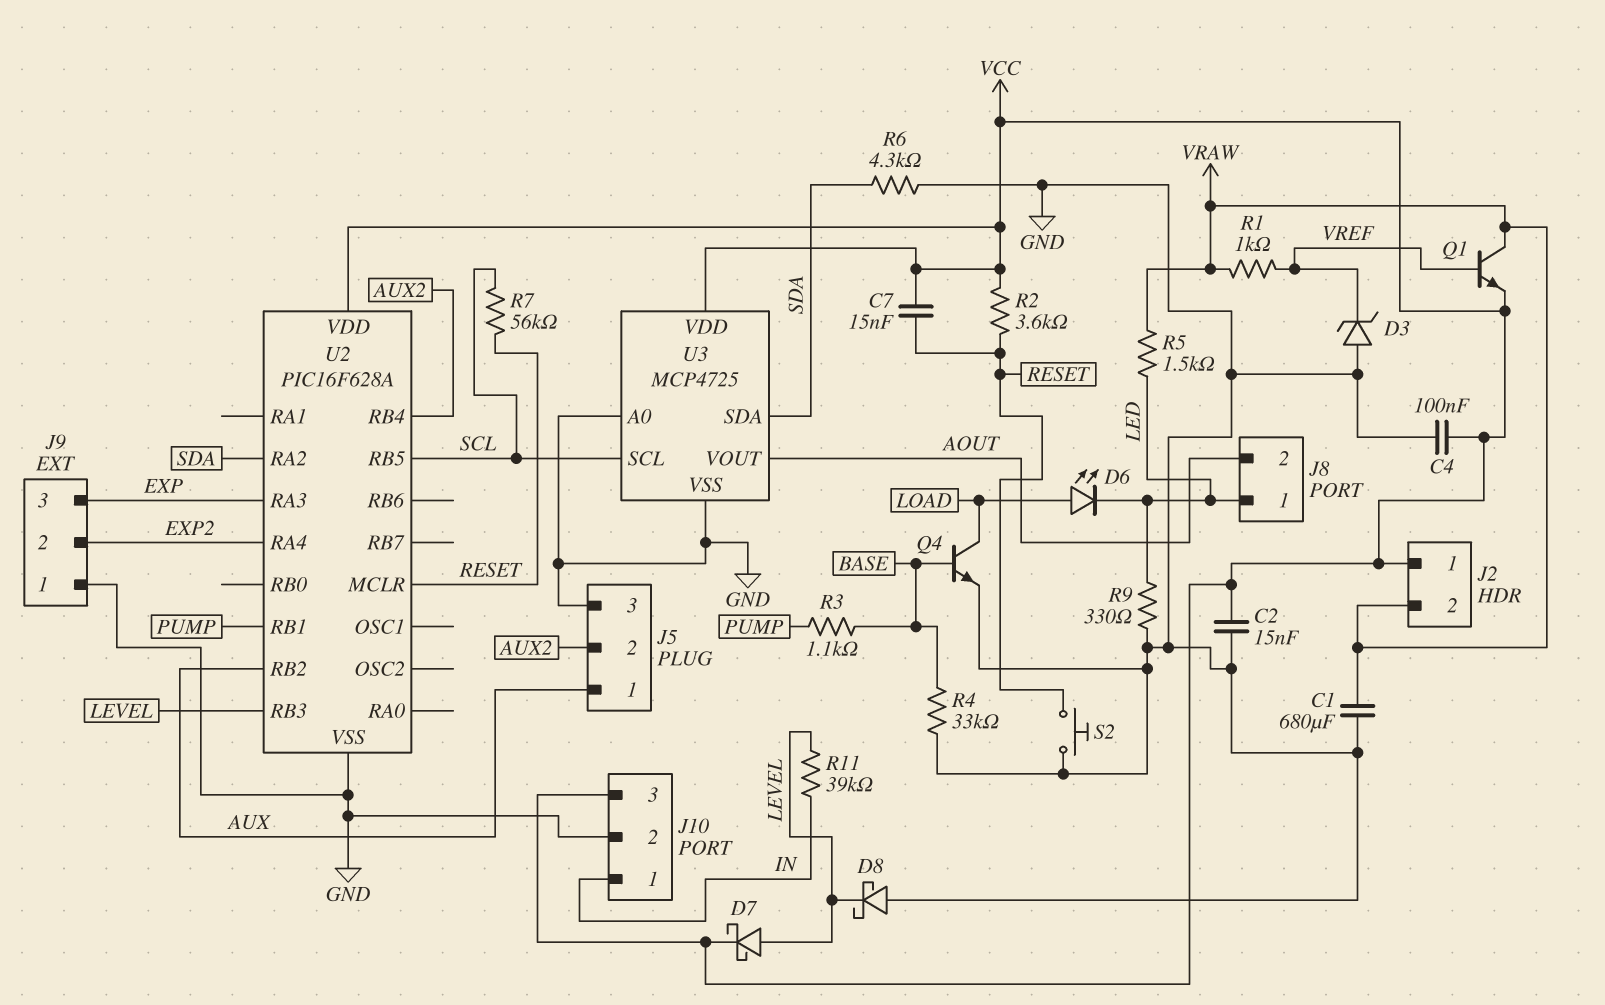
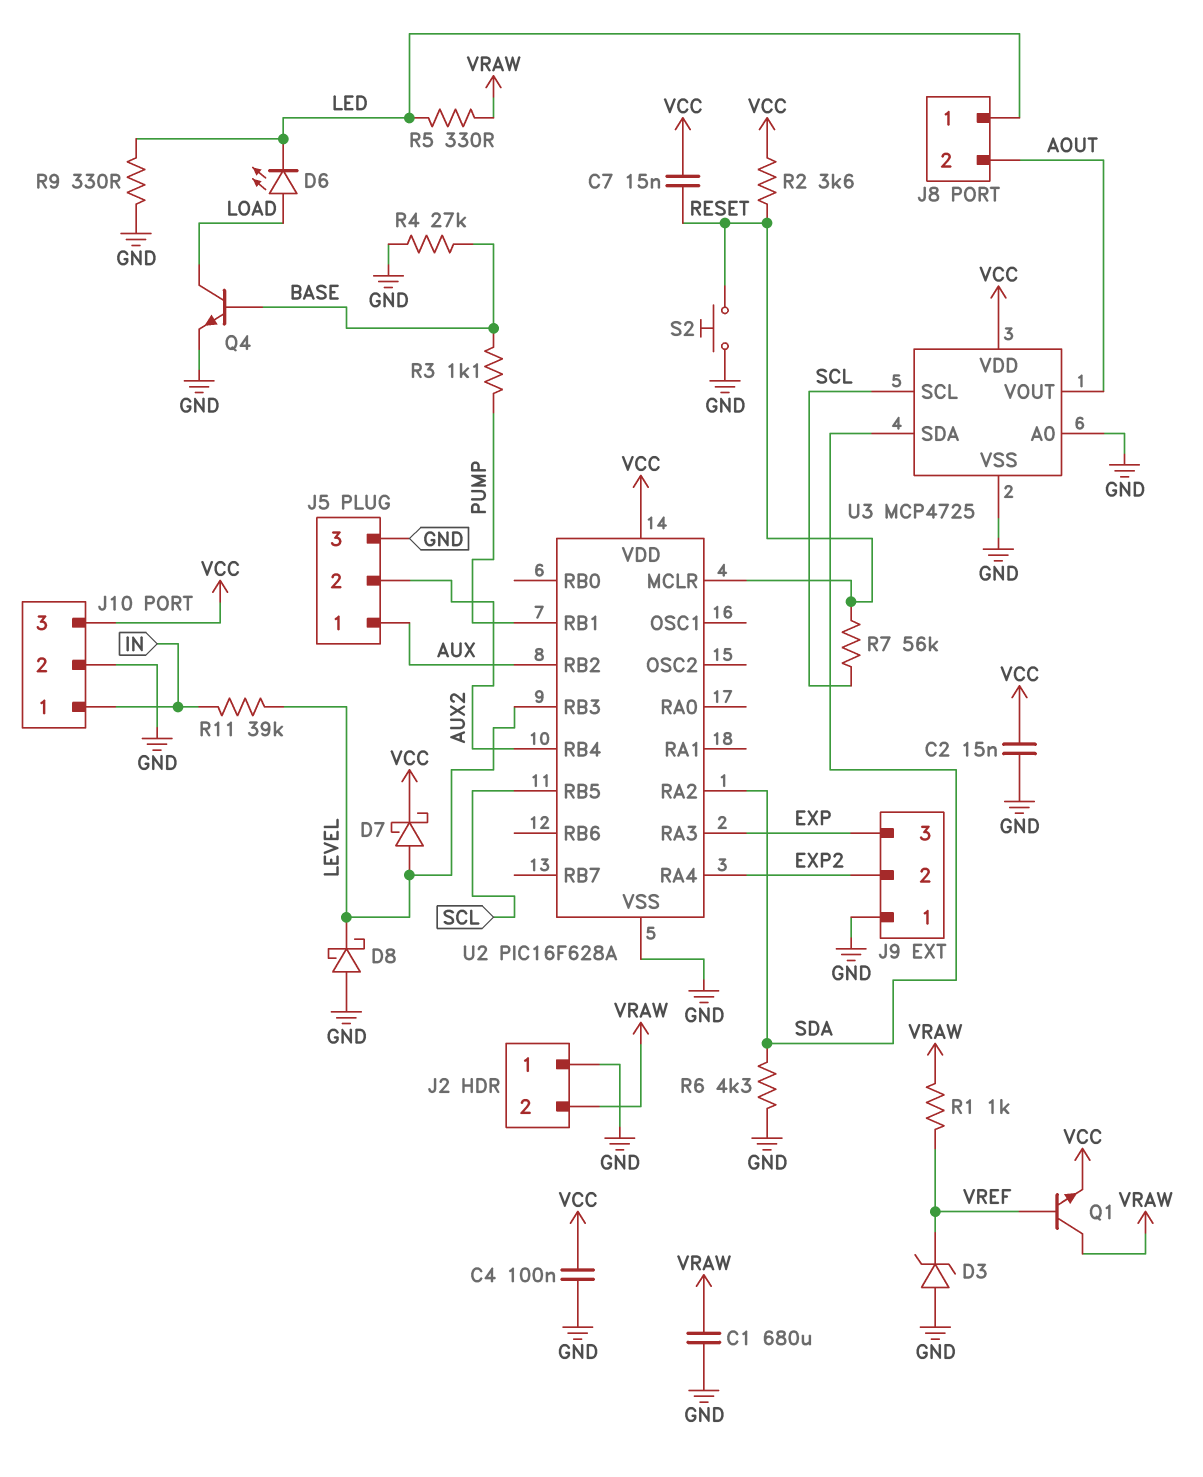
J2 pin 1: VCC -> GND
R4: 33k (BASE, GND) -> 27k (BASE, GND)
R5: 1.5k (LED, VRAW) -> 330 (LED, VRAW)

